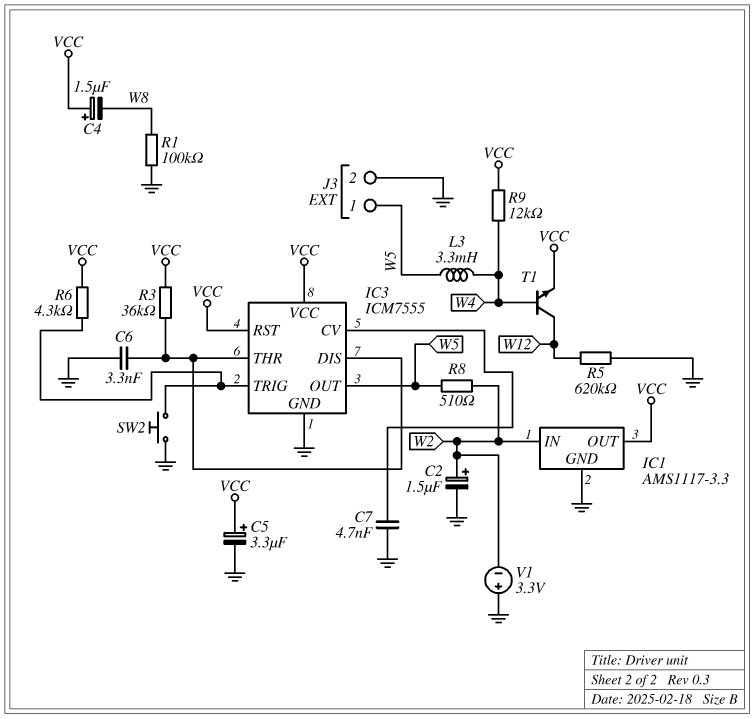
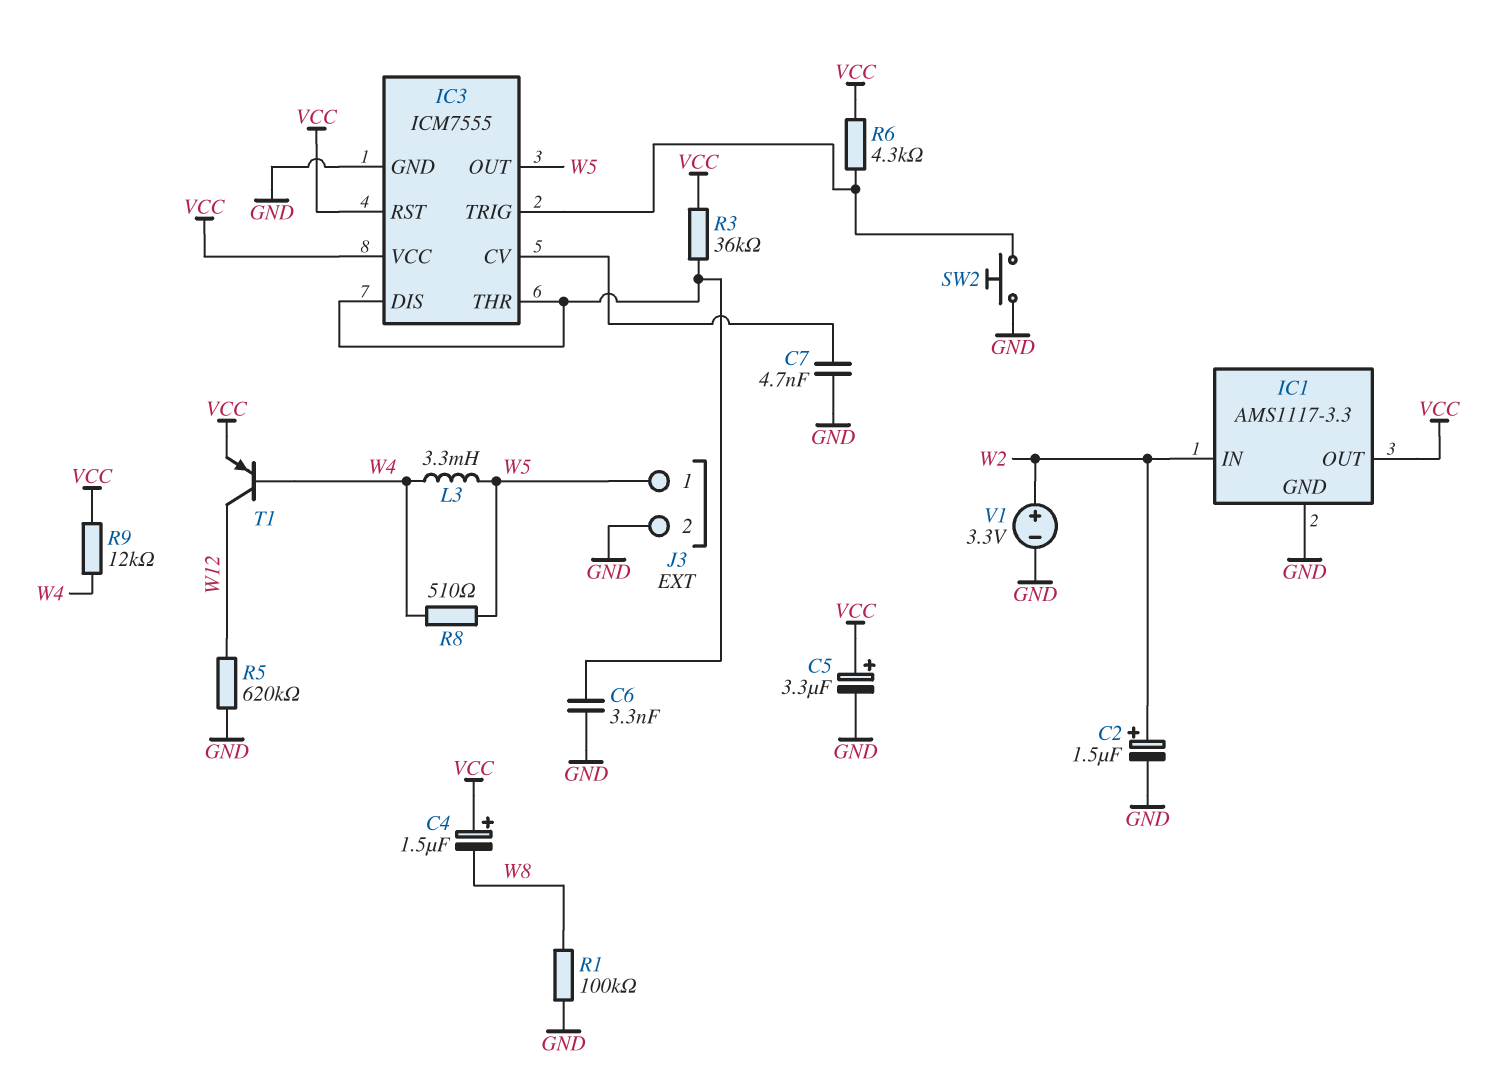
R8: 510 (W2, W5) -> 510 (W4, W5)
T1: NPN (B W4, C W12, E VCC) -> PNP (B W4, C W12, E VCC)
V1: 3.3V (plus GND, minus W2) -> 3.3V (plus W2, minus GND)

